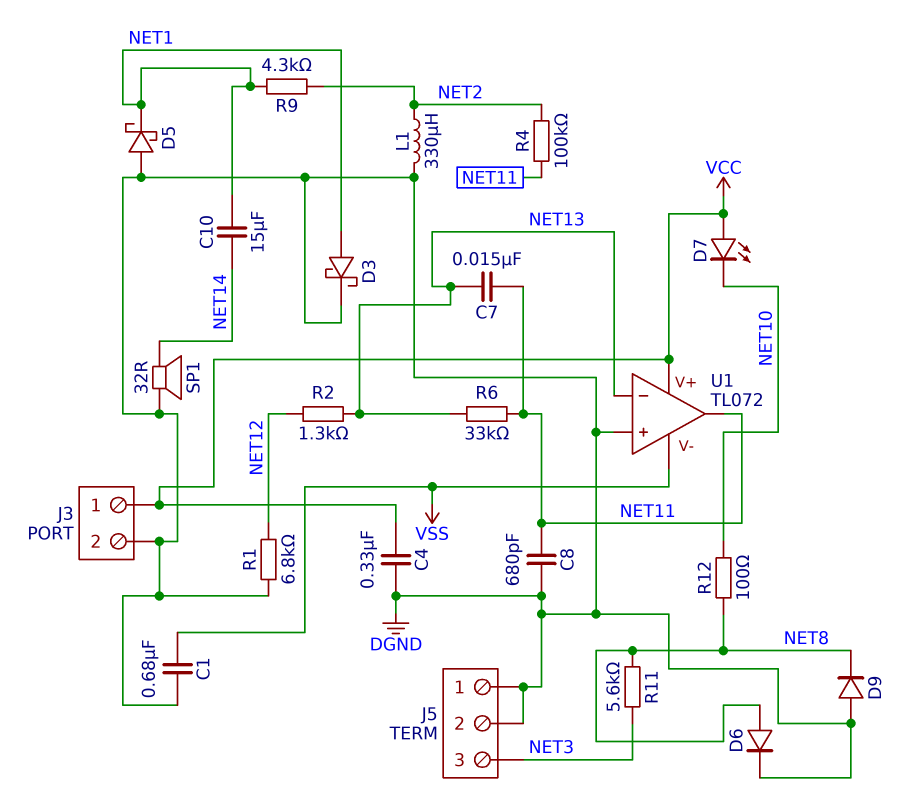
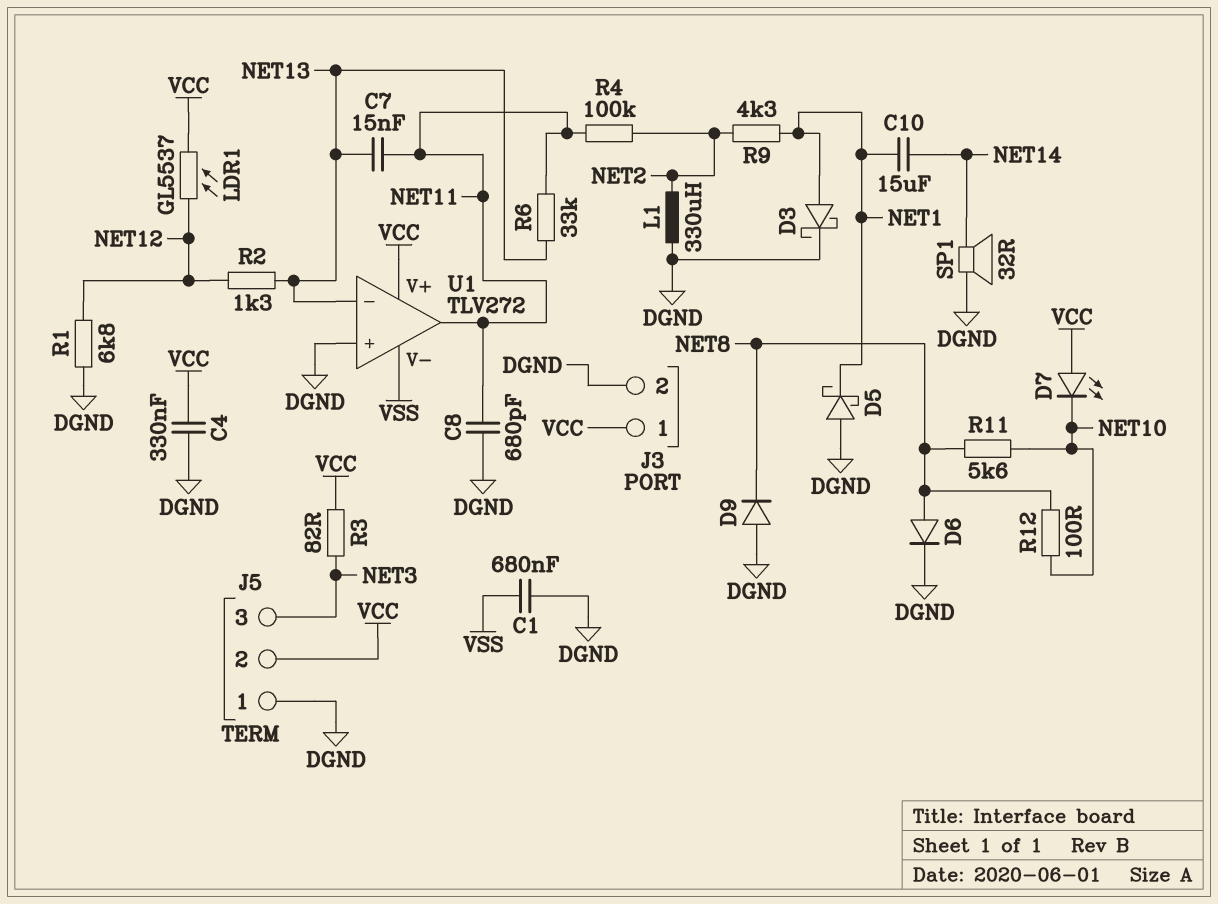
J5 pin 2: DGND -> VCC
LDR1: none -> GL5537 (NET12, VCC)
R3: none -> 82 (NET3, VCC)
R11: 5.6k (NET3, NET8) -> 5.6k (NET8, NET10)
U1: TL072 -> TLV272

